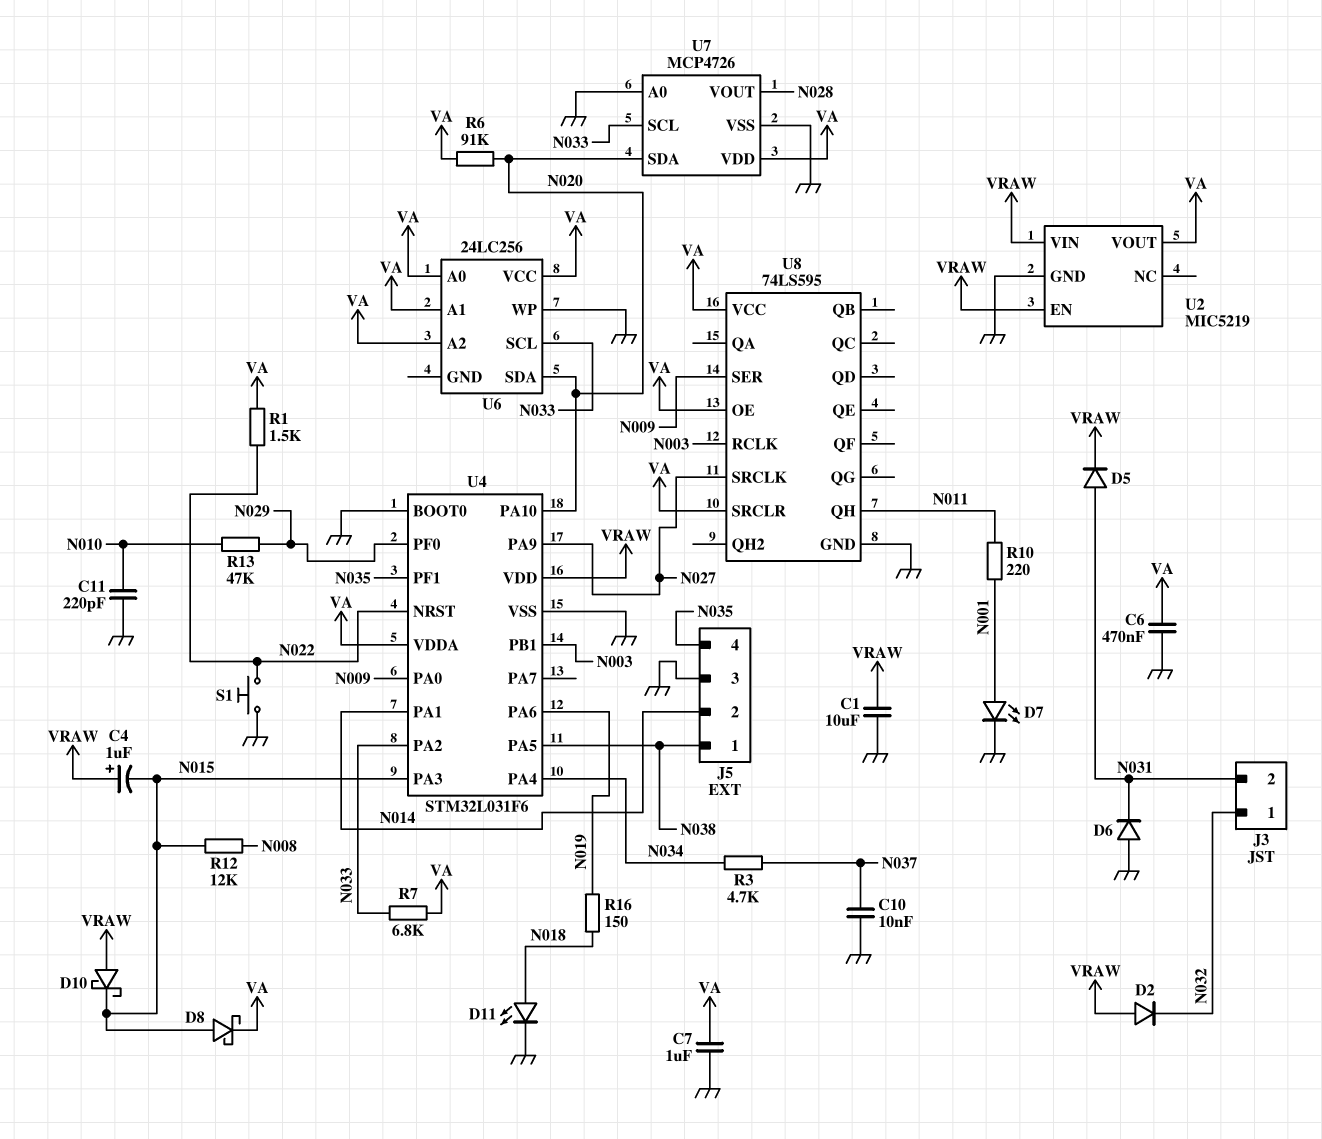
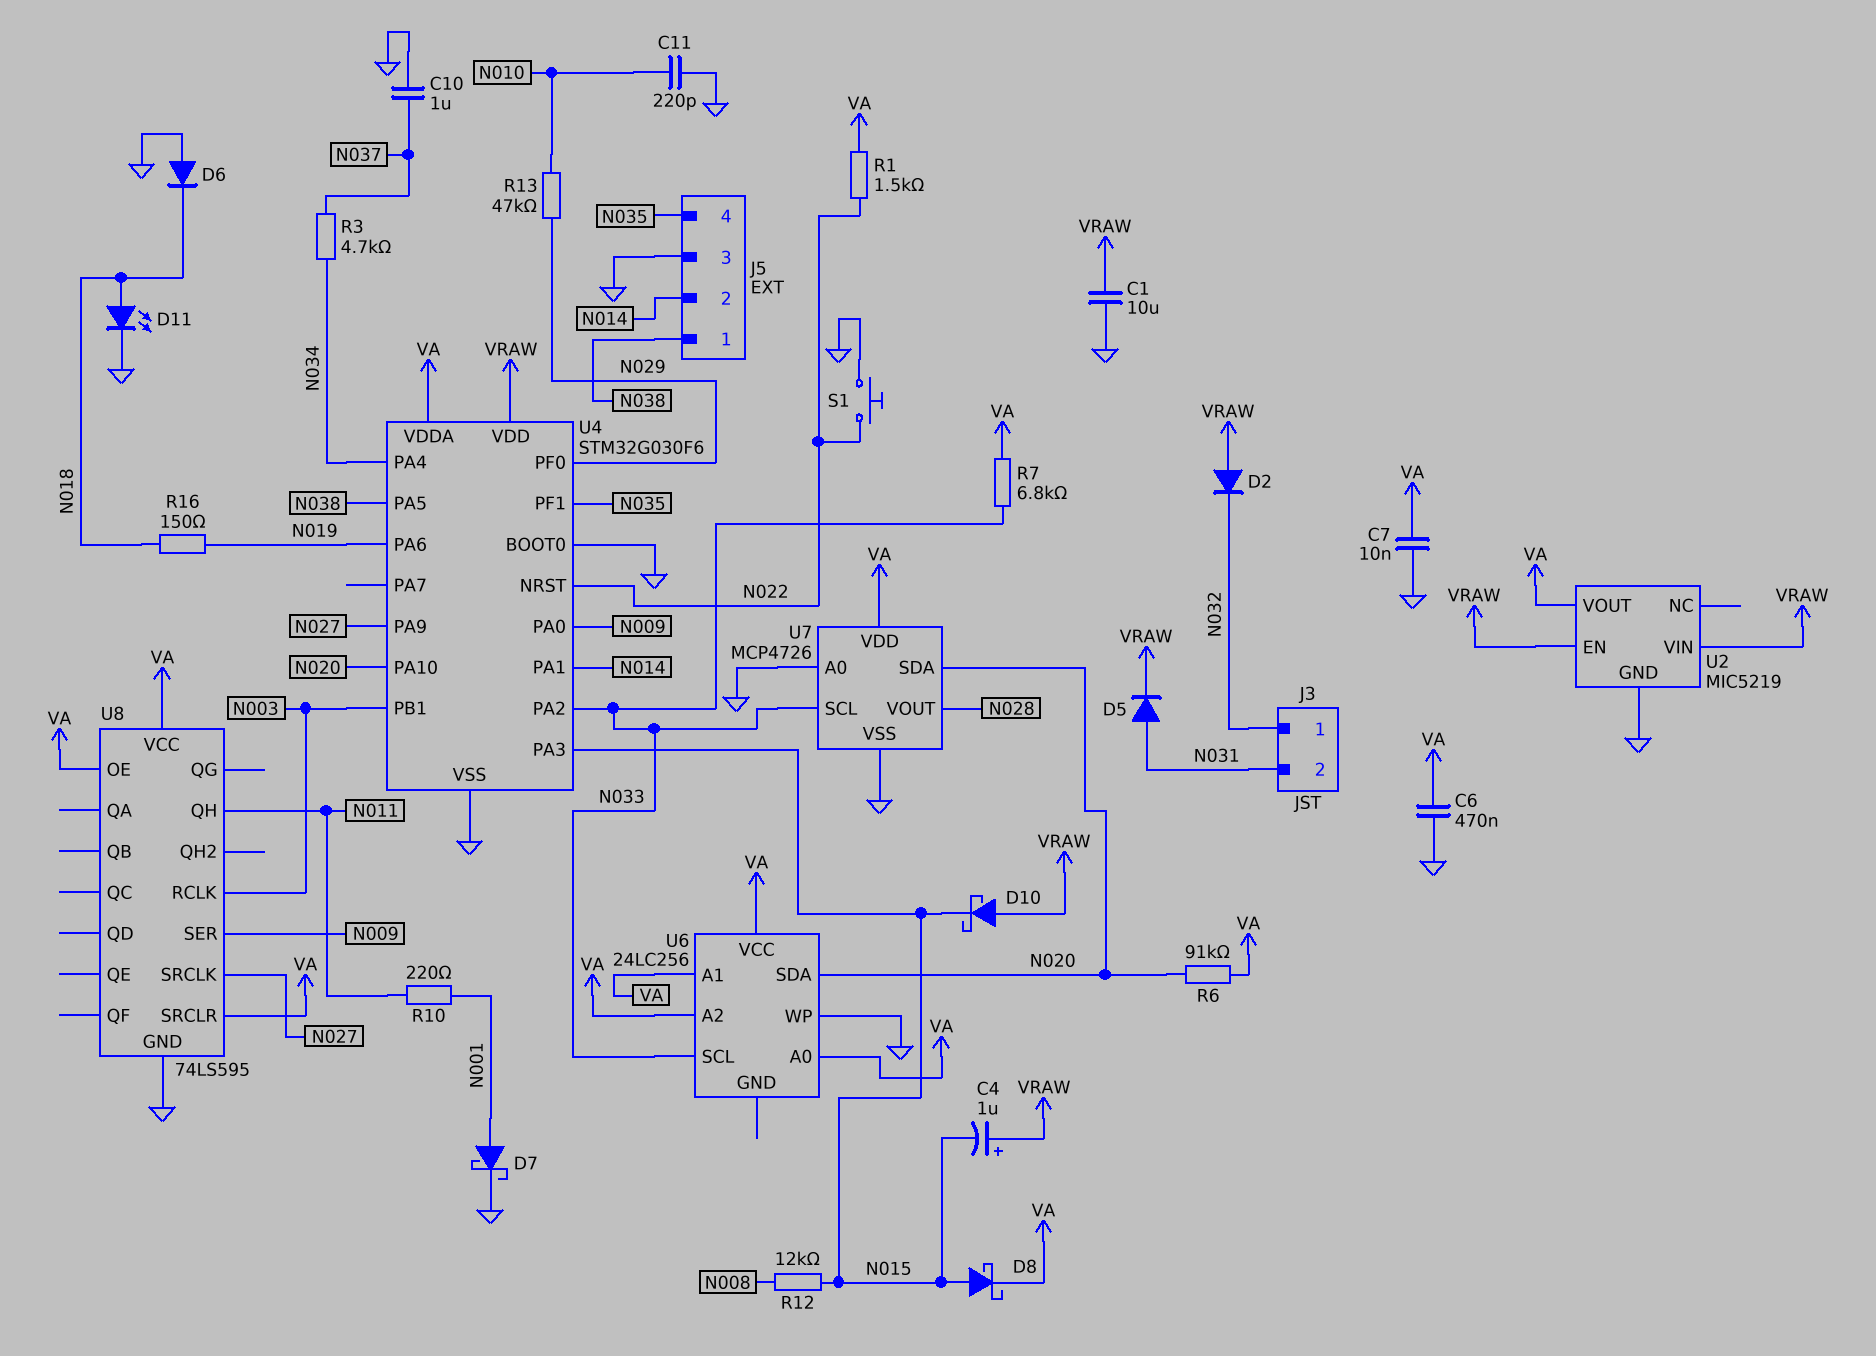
C7: 1uF (GND, VA) -> 10nF (GND, VA)
C10: 10nF (GND, N037) -> 1uF (GND, N037)
D6: diode (A GND, K N031) -> diode (A GND, K N018)
D7: LED (A N001, K GND) -> schottky (A N001, K GND)
U4: STM32L031F6 -> STM32G030F6

